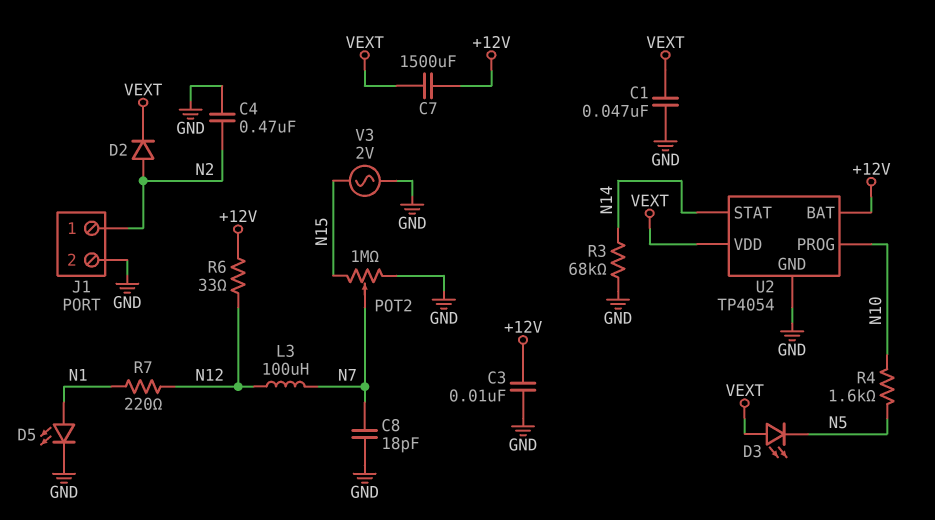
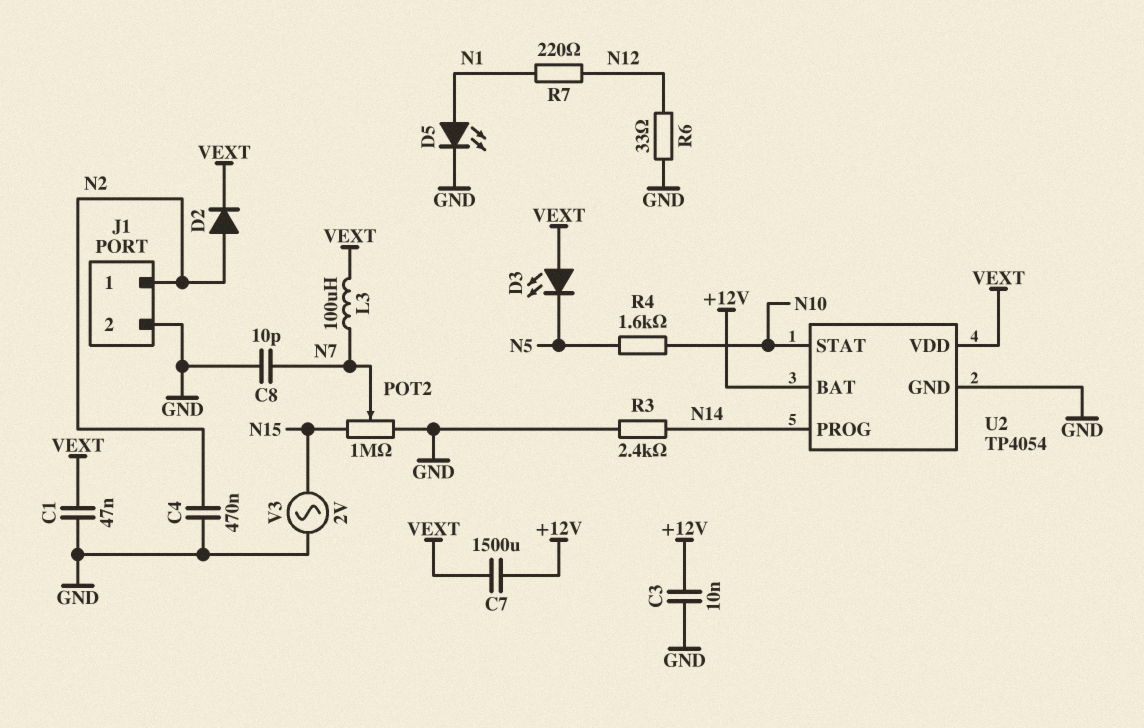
C8: 18pF (GND, N7) -> 10pF (GND, N7)
L3: 100uH (N7, N12) -> 100uH (N7, VEXT)
R3: 68k (GND, N14) -> 2.4k (GND, N14)
R6: 33 (+12V, N12) -> 33 (GND, N12)
U2 pin PROG: N10 -> N14
U2 pin STAT: N14 -> N10

